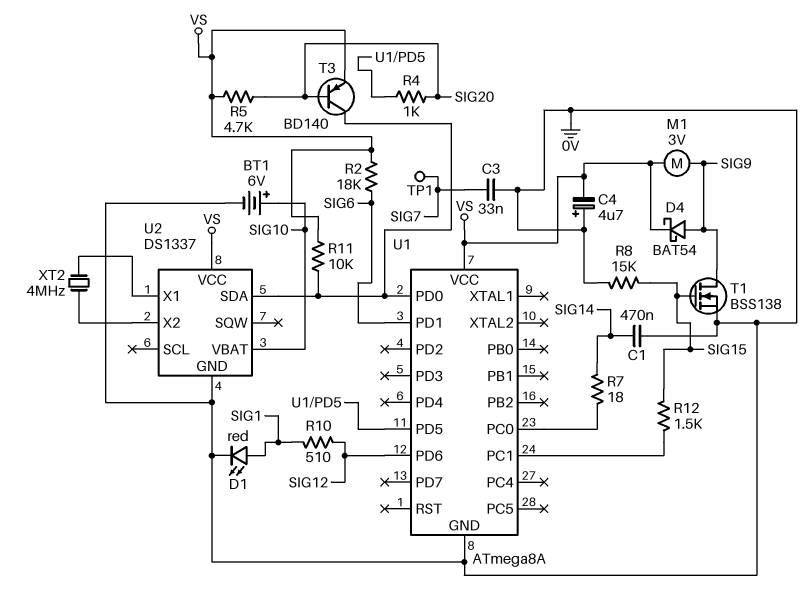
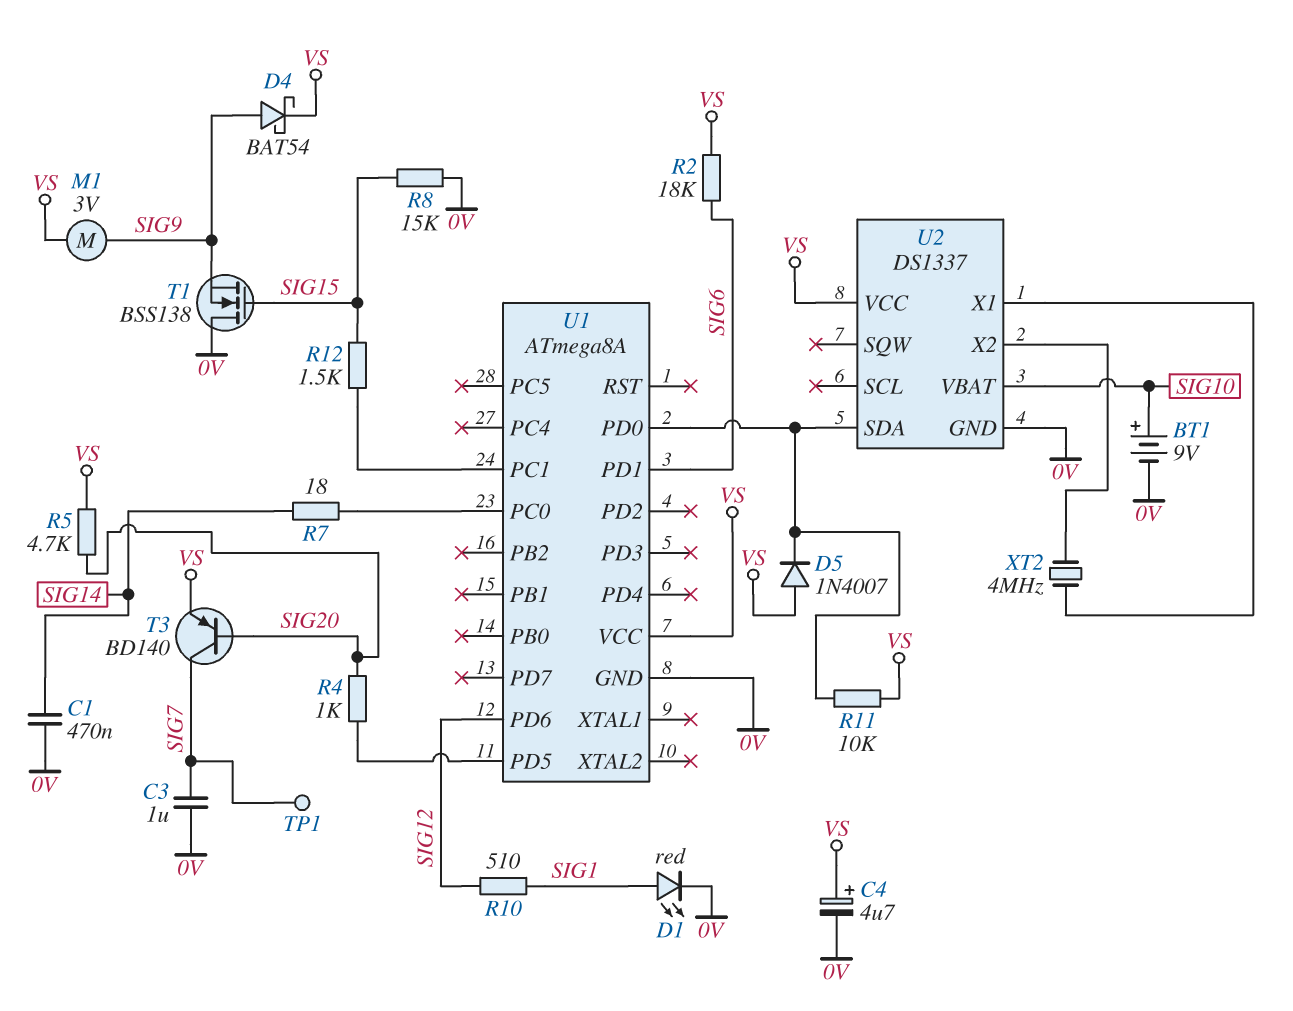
BT1: 6V (plus SIG10, minus 0V) -> 9V (plus SIG10, minus 0V)
C3: 33nF (0V, SIG7) -> 1uF (0V, SIG7)
C4: 4.7uF (plus 0V, minus VS) -> 4.7uF (plus VS, minus 0V)
D5: none -> diode 1N4007 (A VS, K U1/PD0)
T1: NMOS BSS138 (G SIG15, D SIG9, S 0V) -> NMOS BSS138 (G SIG15, D 0V, S SIG9)
T3: PNP BD140 (B SIG20, C U1/PD0, E VS) -> PNP BD140 (B SIG20, C SIG7, E VS)

